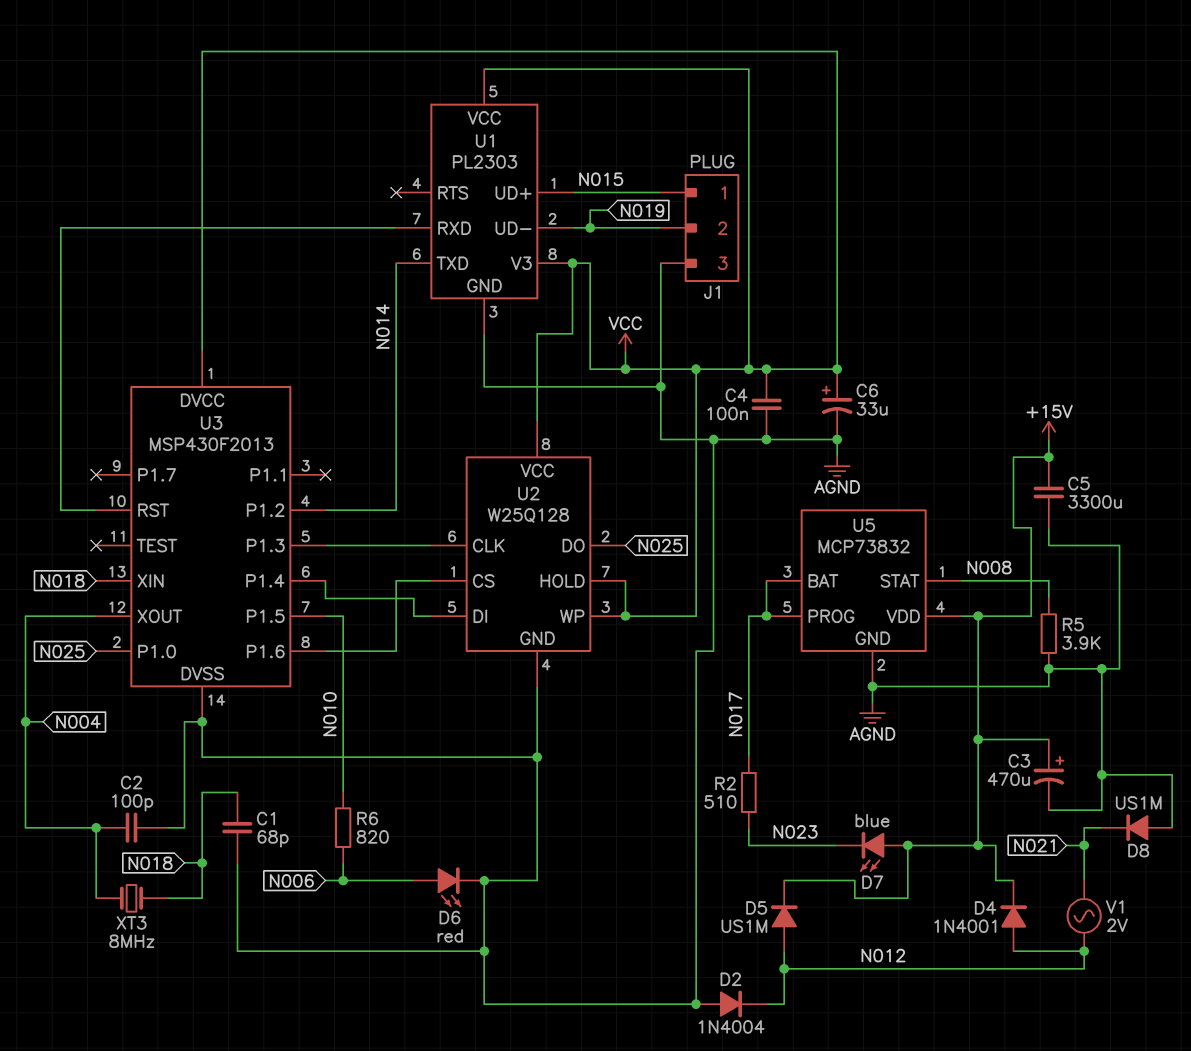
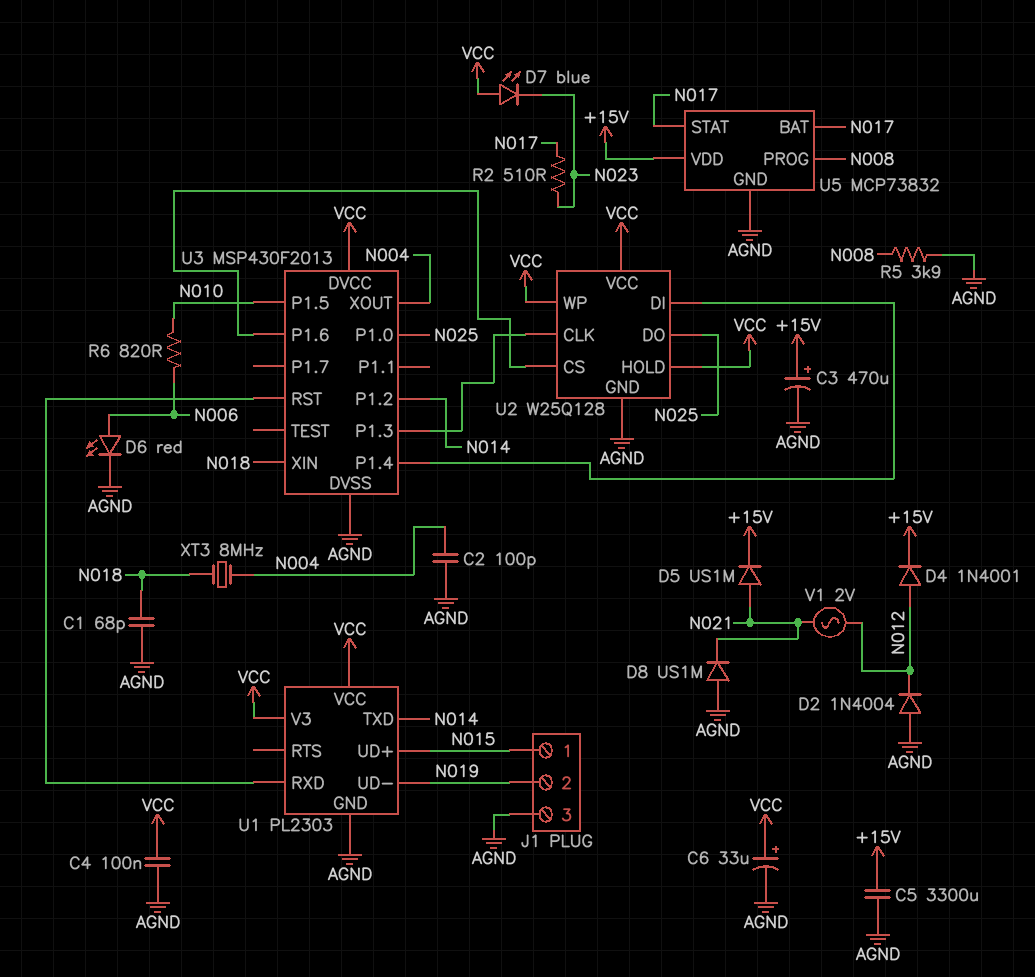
D5: diode US1M (A N012, K +15V) -> diode US1M (A N021, K +15V)
D7: LED blue (A +15V, K N023) -> LED blue (A VCC, K N023)
U5 pin PROG: N017 -> N008
U5 pin STAT: N008 -> N017

